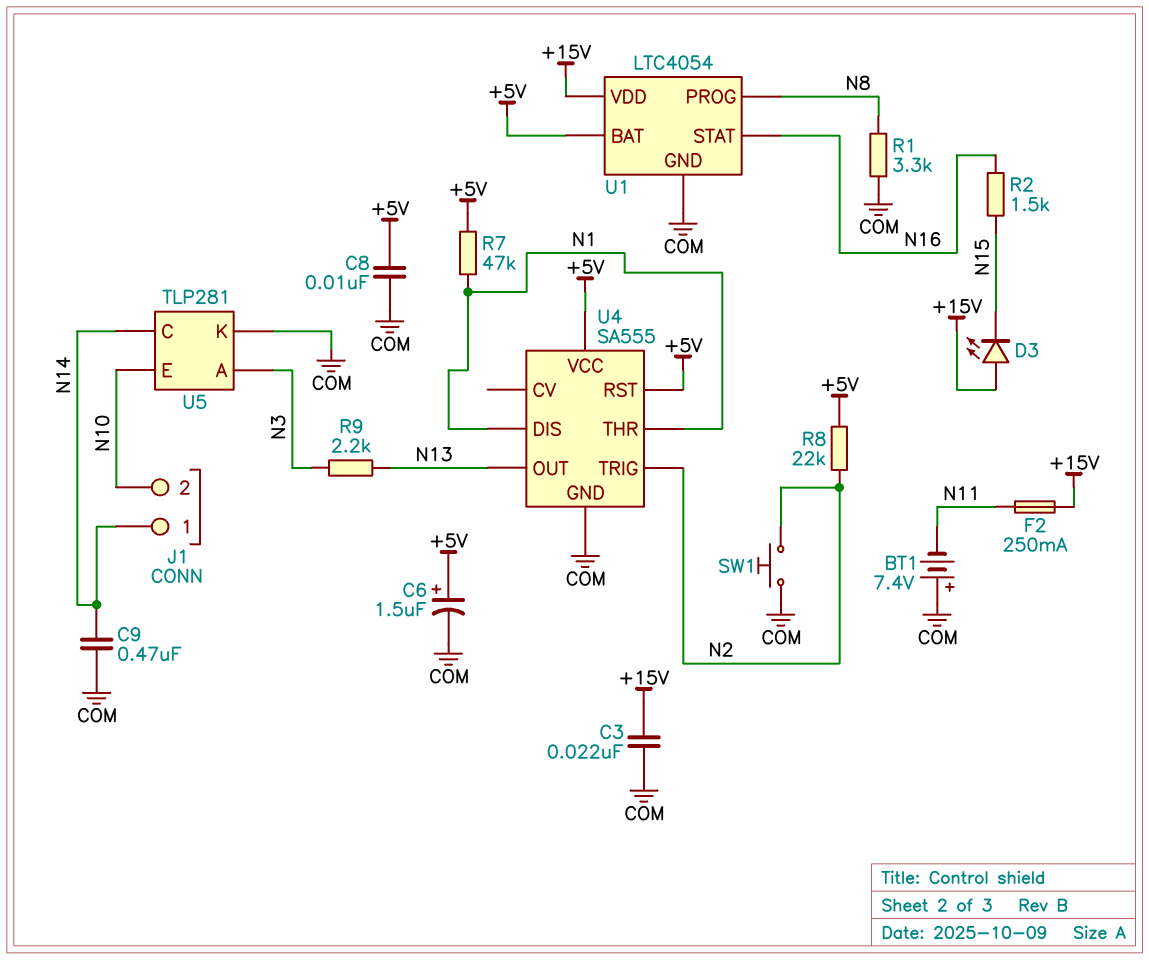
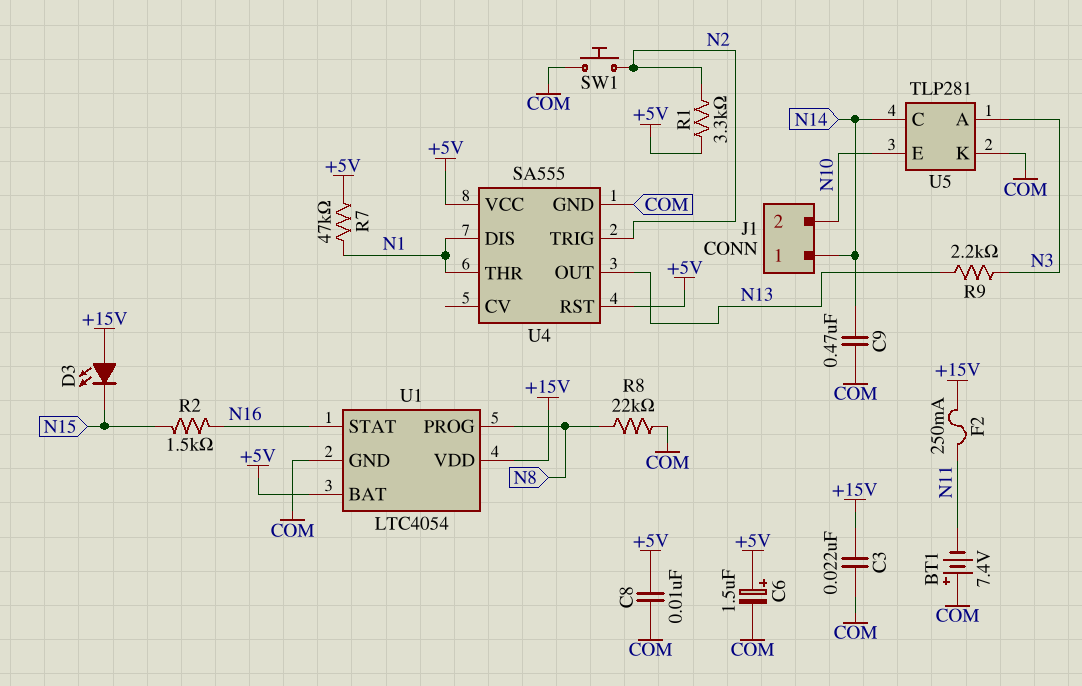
R1: 3.3k (COM, N8) -> 3.3k (+5V, N2)
R8: 22k (+5V, N2) -> 22k (COM, N8)

